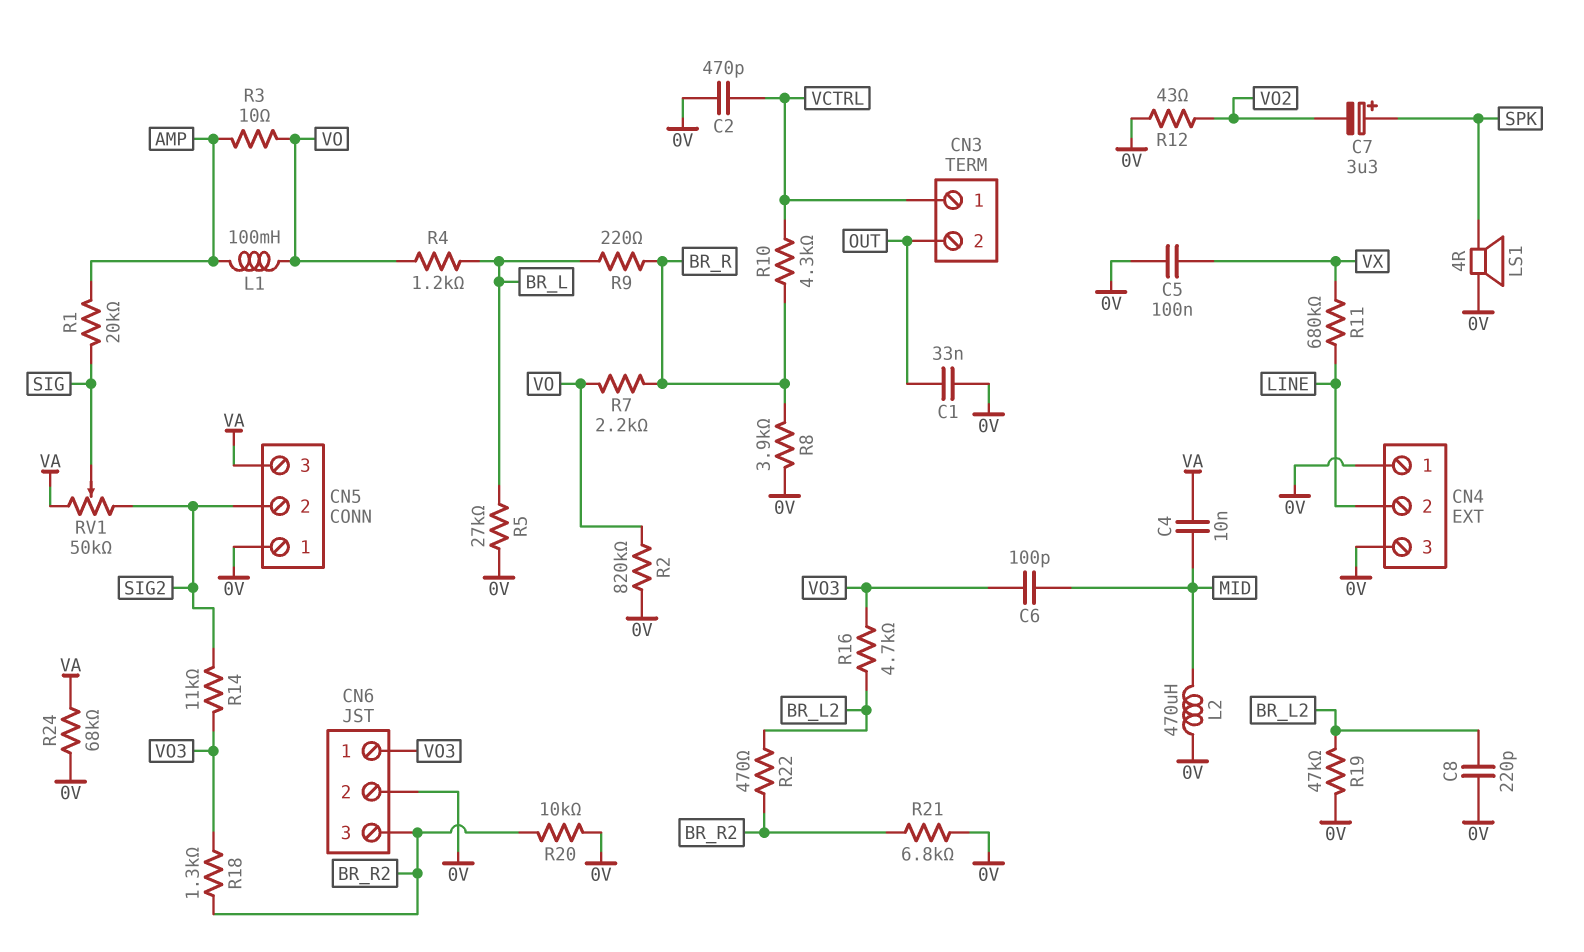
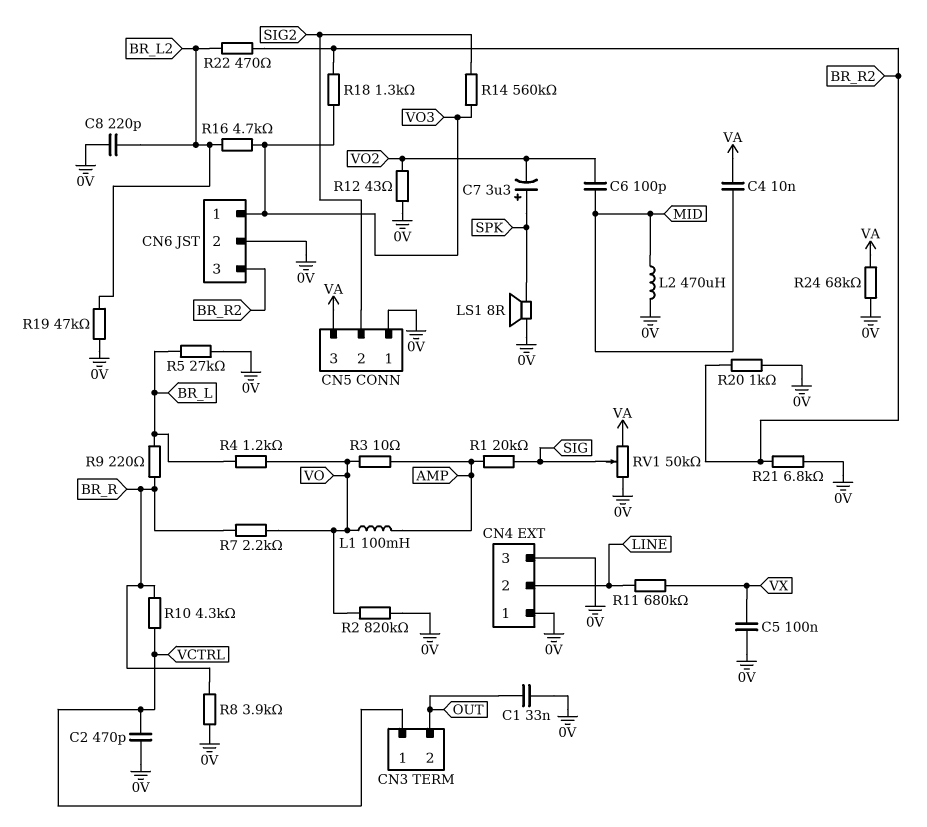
C6: 100pF (MID, VO3) -> 100pF (MID, VO2)
LS1: speaker 4R (0V, SPK) -> speaker 8R (0V, SPK)
R14: 11k (SIG2, VO3) -> 560k (SIG2, VO3)
R20: 10k (0V, BR_R2) -> 1k (0V, BR_R2)
RV1: 50k (SIG2, VA, wiper SIG) -> 50k (0V, VA, wiper SIG)

